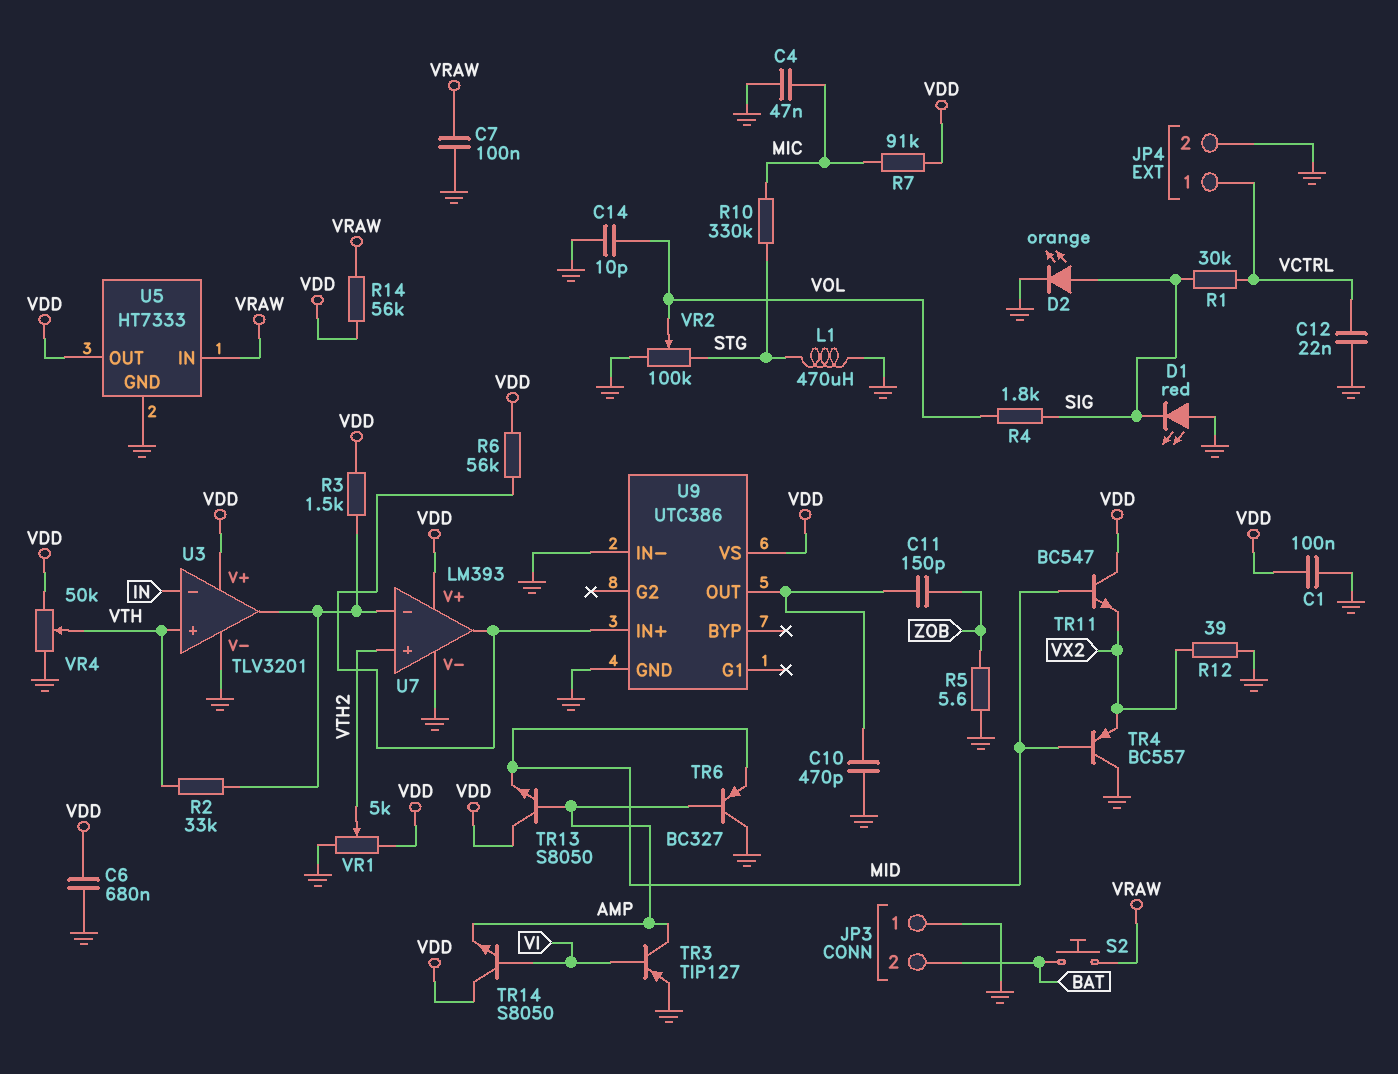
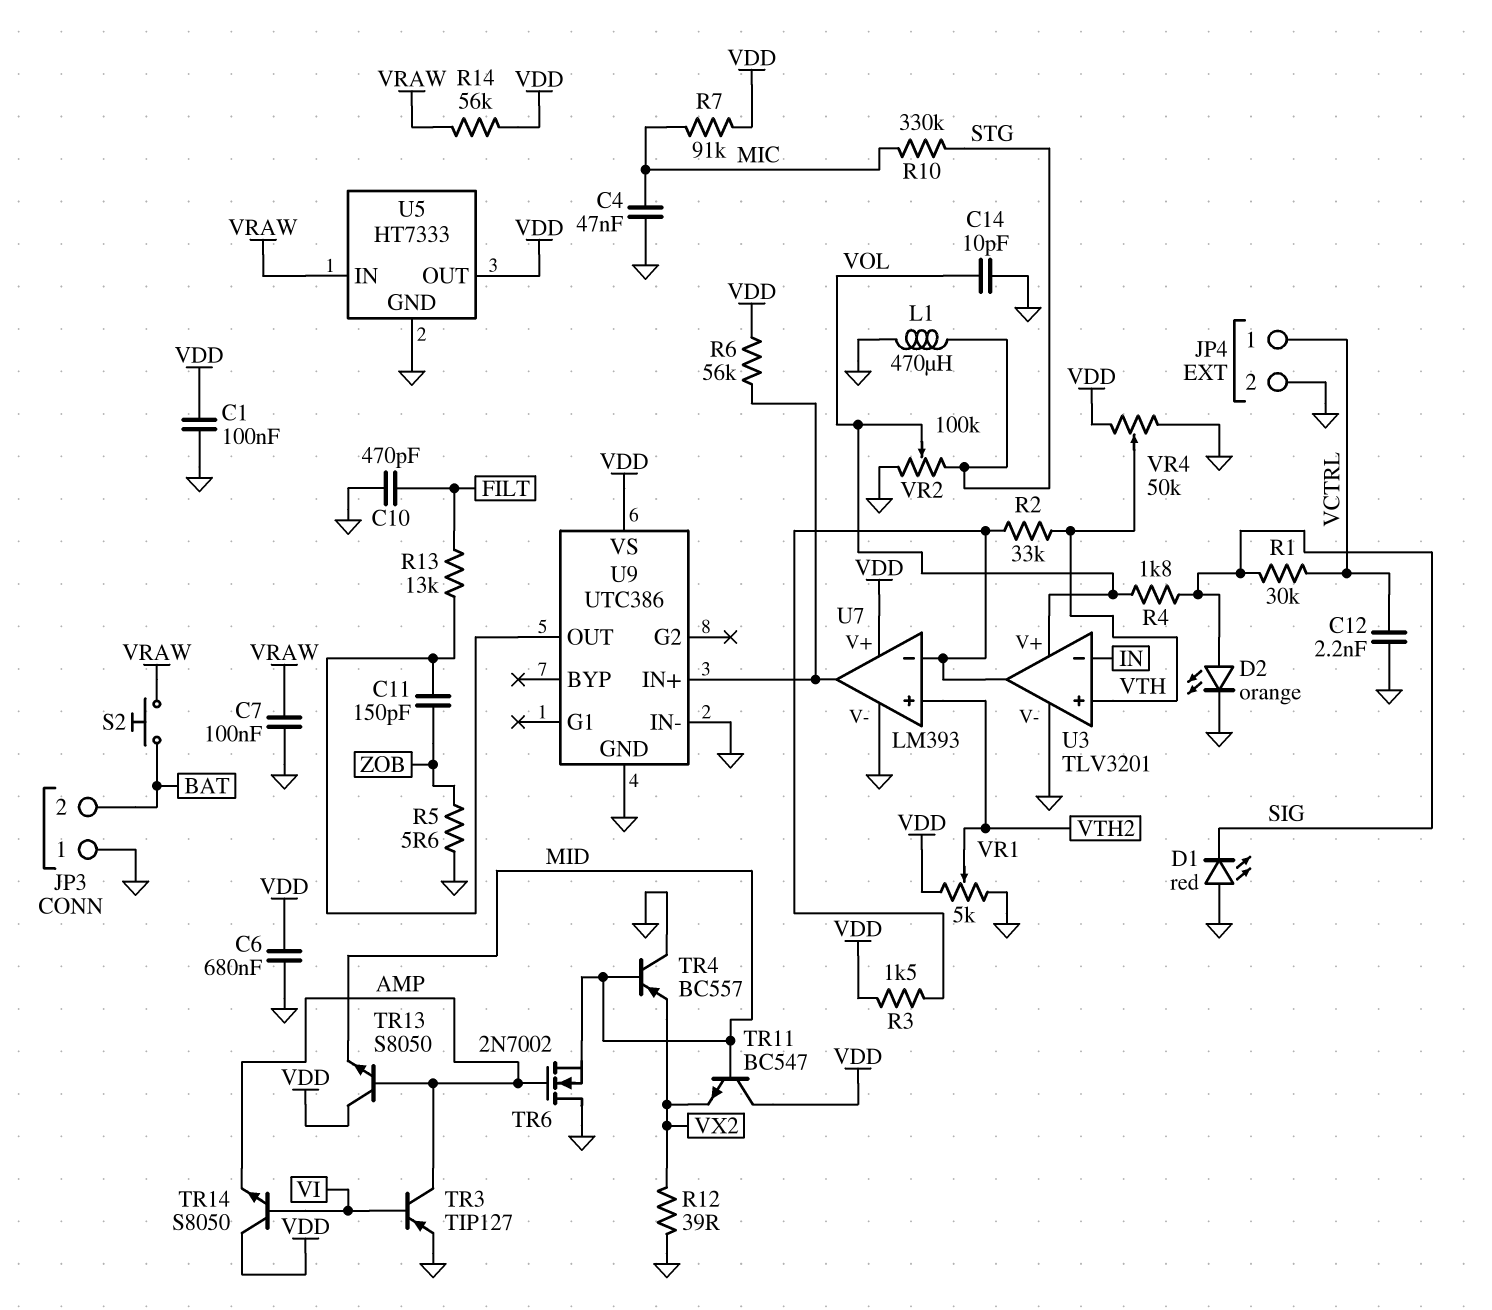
C10: 470pF (GND, U9/OUT) -> 470pF (FILT, GND)
C12: 22nF (GND, VCTRL) -> 2.2nF (GND, VCTRL)
R13: none -> 13k (FILT, U9/OUT)
TR6: PNP BC327 (B AMP, C GND, E MID) -> NMOS 2N7002 (G AMP, D GND, S MID)
U3 pin V+: VDD -> VOL

